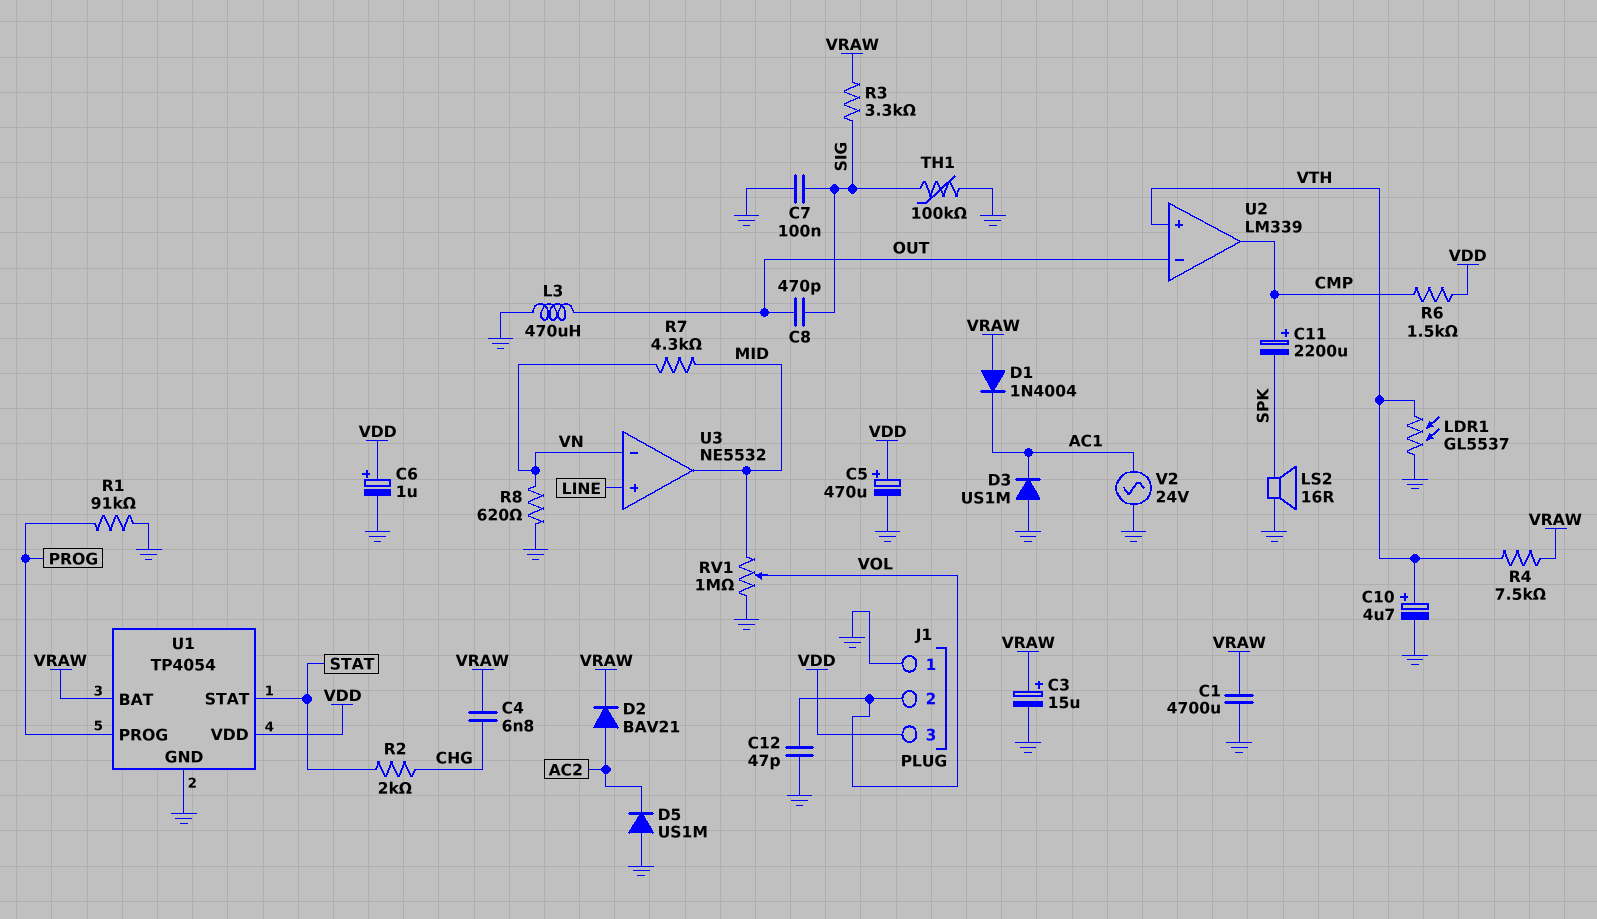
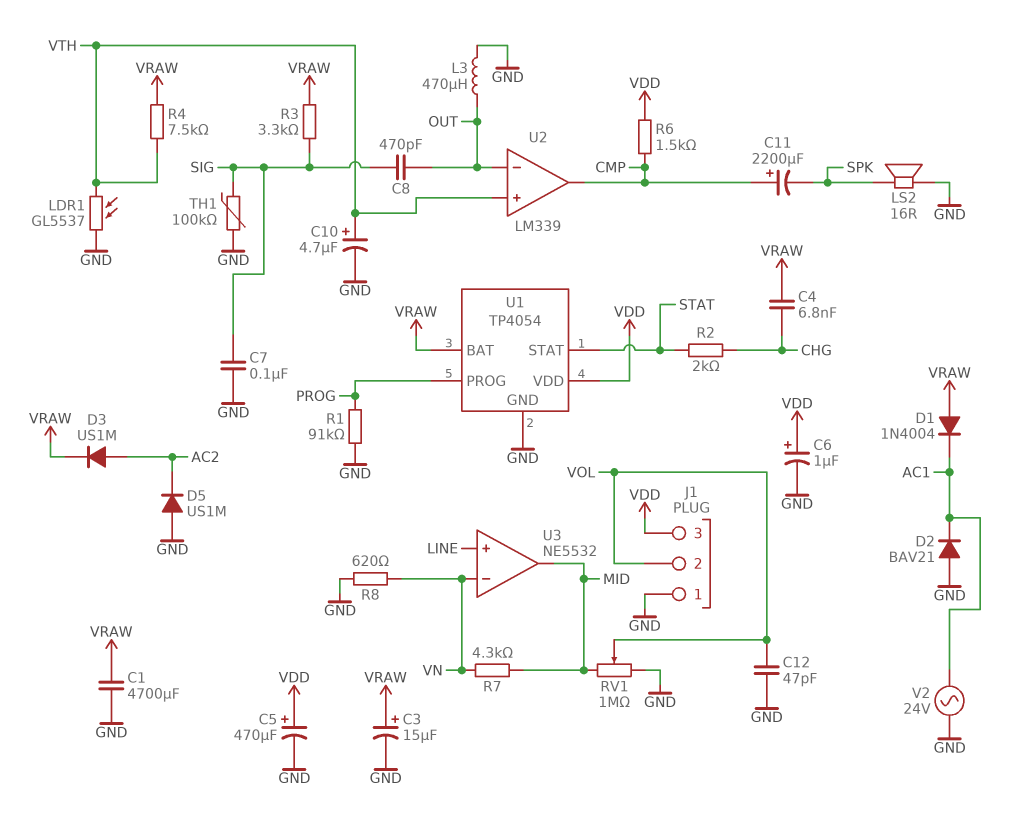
D2: diode BAV21 (A AC2, K VRAW) -> diode BAV21 (A GND, K AC1)
D3: diode US1M (A GND, K AC1) -> diode US1M (A AC2, K VRAW)

